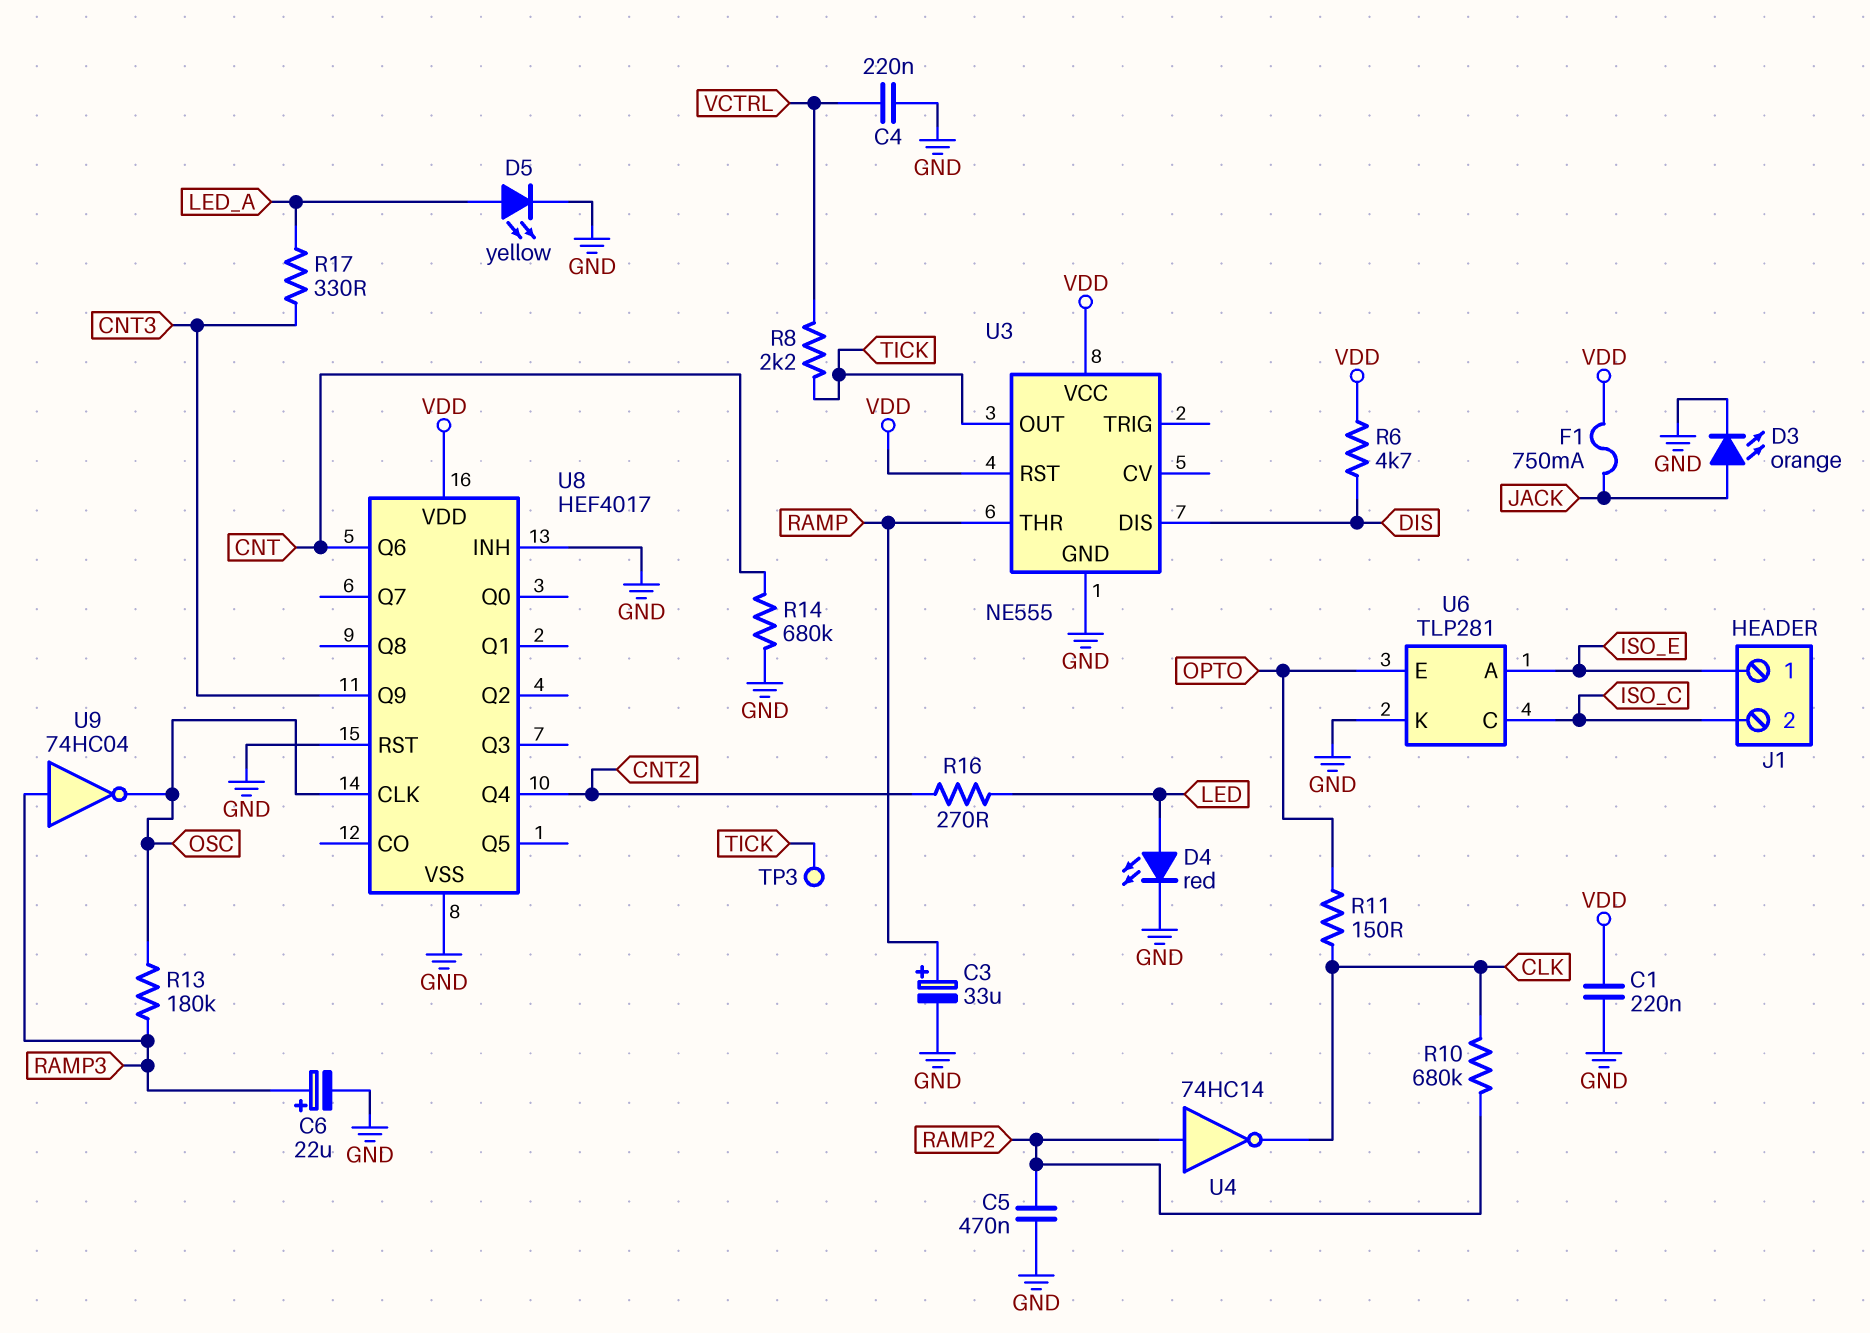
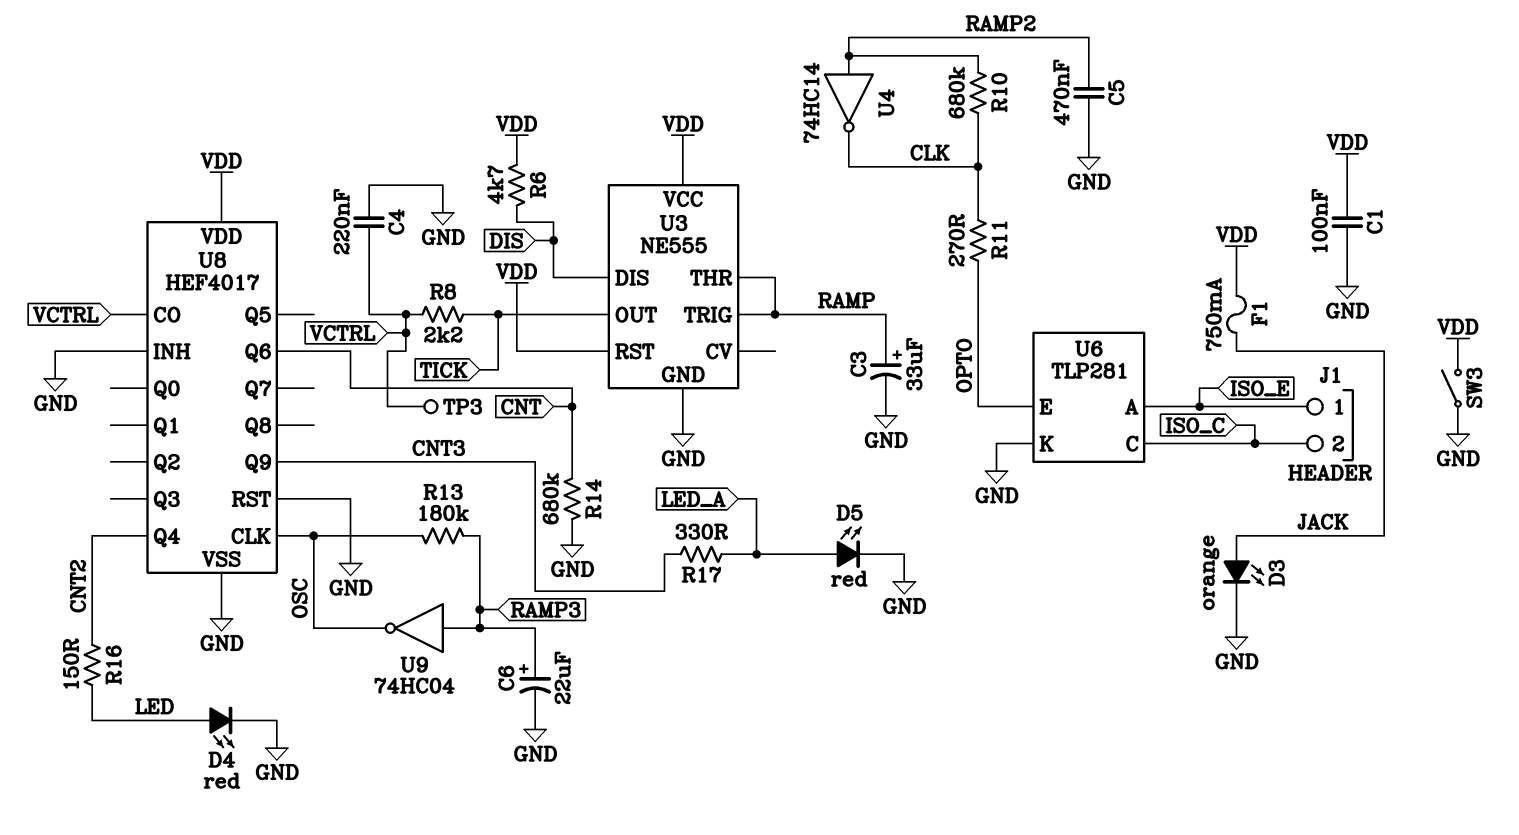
C1: 220nF (GND, VDD) -> 100nF (GND, VDD)
D5: LED yellow (A LED_A, K GND) -> LED red (A LED_A, K GND)
R11: 150 (CLK, OPTO) -> 270 (CLK, OPTO)
R16: 270 (CNT2, LED) -> 150 (CNT2, LED)
SW3: none -> switch (GND, VDD)
TP3: test point (TICK) -> test point (VCTRL)
U3 pin TRIG: none -> RAMP
U8 pin CO: none -> VCTRL

